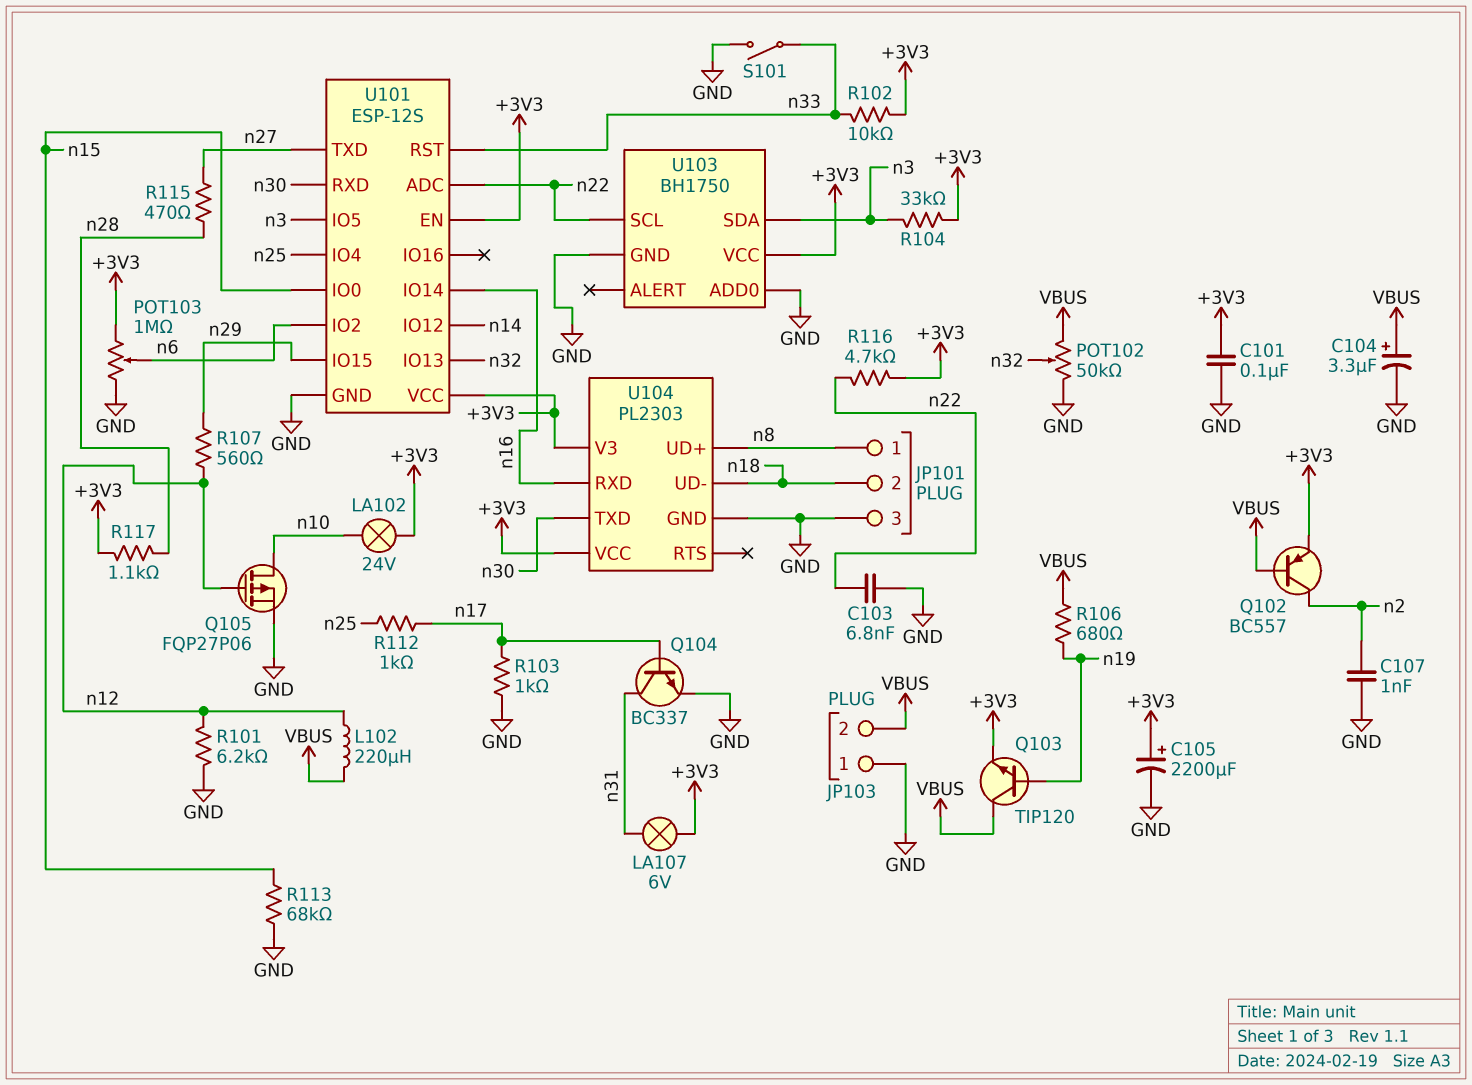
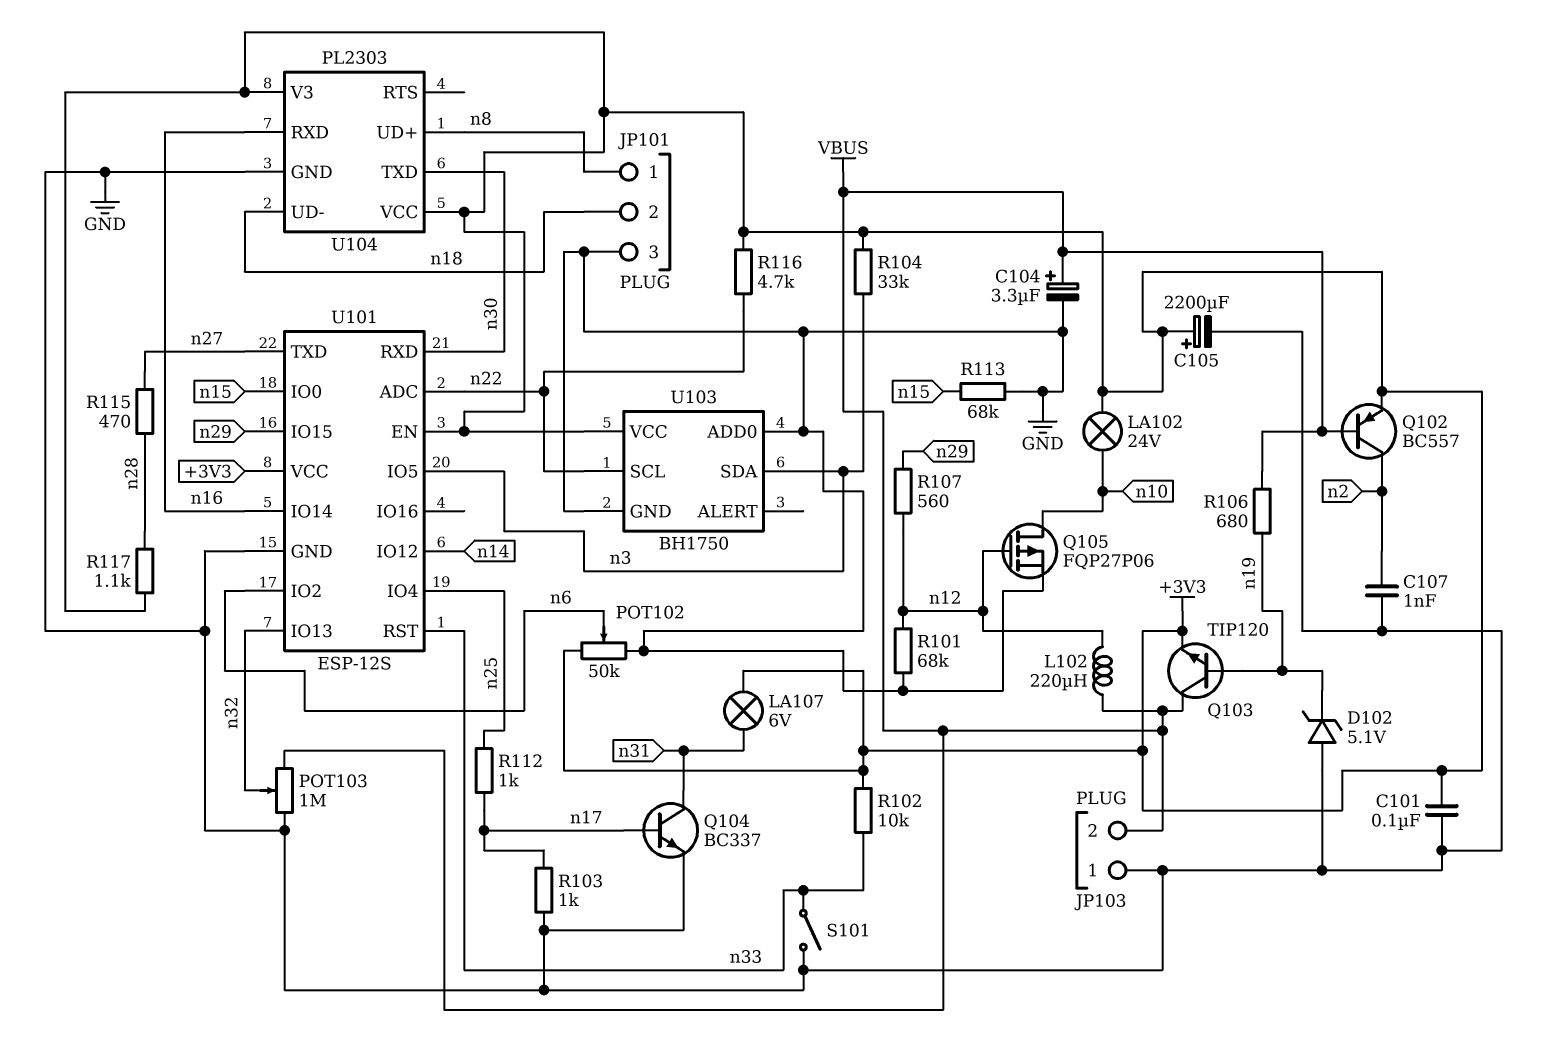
C103: 6.8nF (GND, n22) -> none
D102: none -> zener 5.1V (A GND, K n19)
POT102: 50k (GND, VBUS, wiper n32) -> 50k (+3V3, GND, wiper n6)
POT103: 1M (+3V3, GND, wiper n6) -> 1M (GND, VBUS, wiper n32)
R101: 6.2k (GND, n12) -> 68k (GND, n12)

